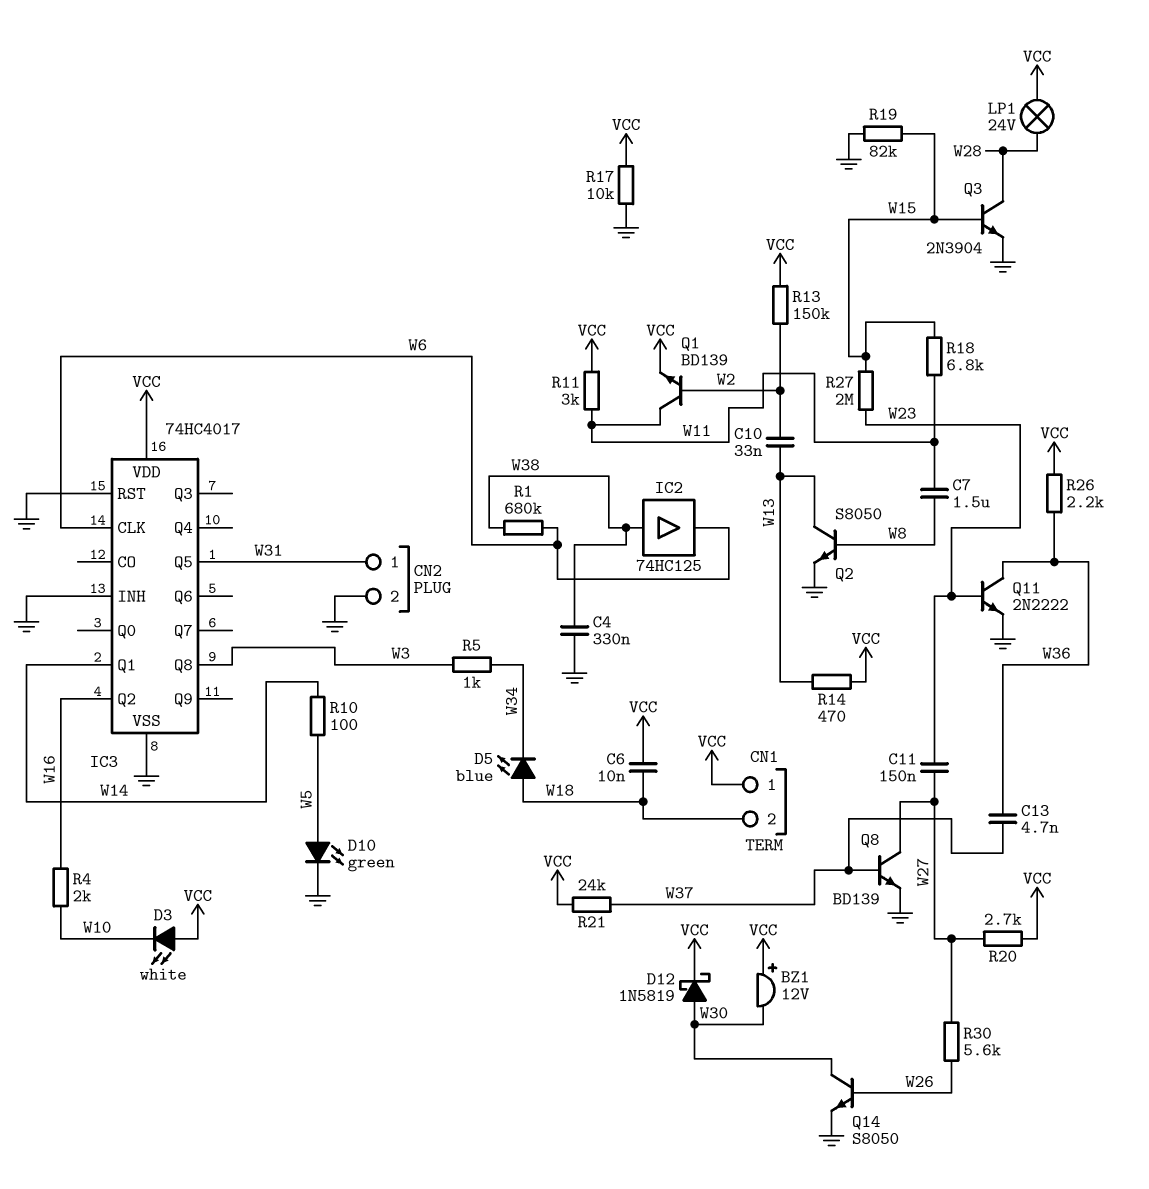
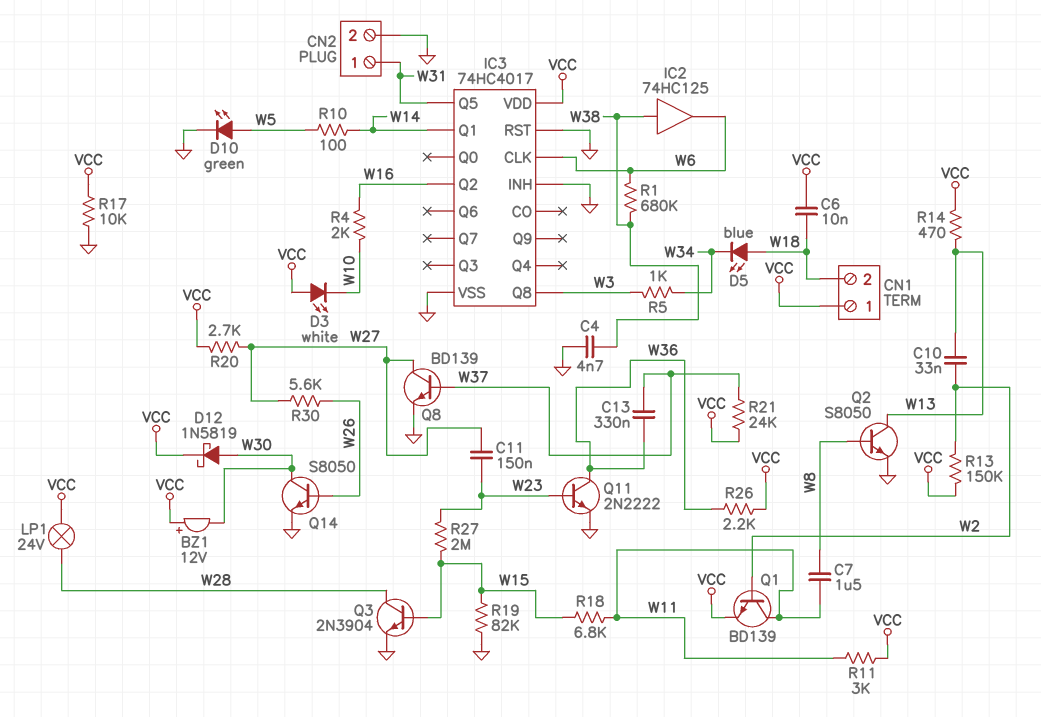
C4: 330nF (GND, W38) -> 4.7nF (GND, W38)
C13: 4.7nF (W36, W37) -> 330nF (W36, W37)

